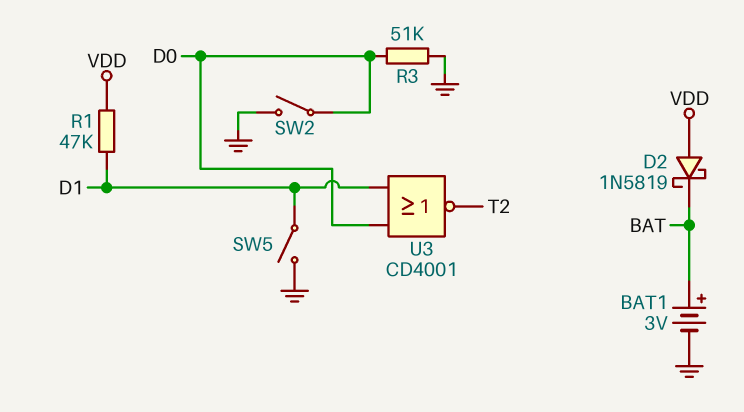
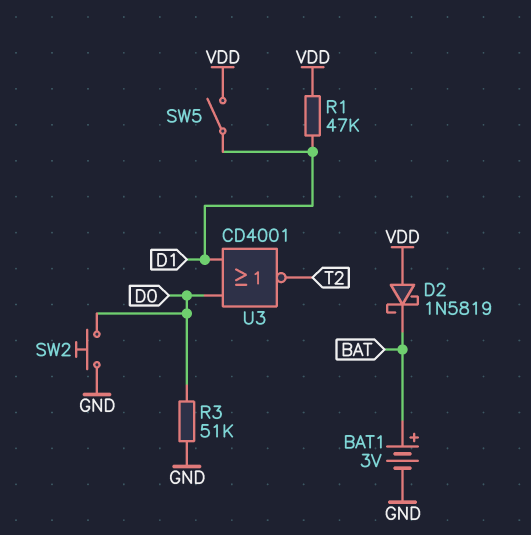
SW2: switch (D0, GND) -> button (D0, GND)
SW5: switch (D1, GND) -> switch (D1, VDD)

